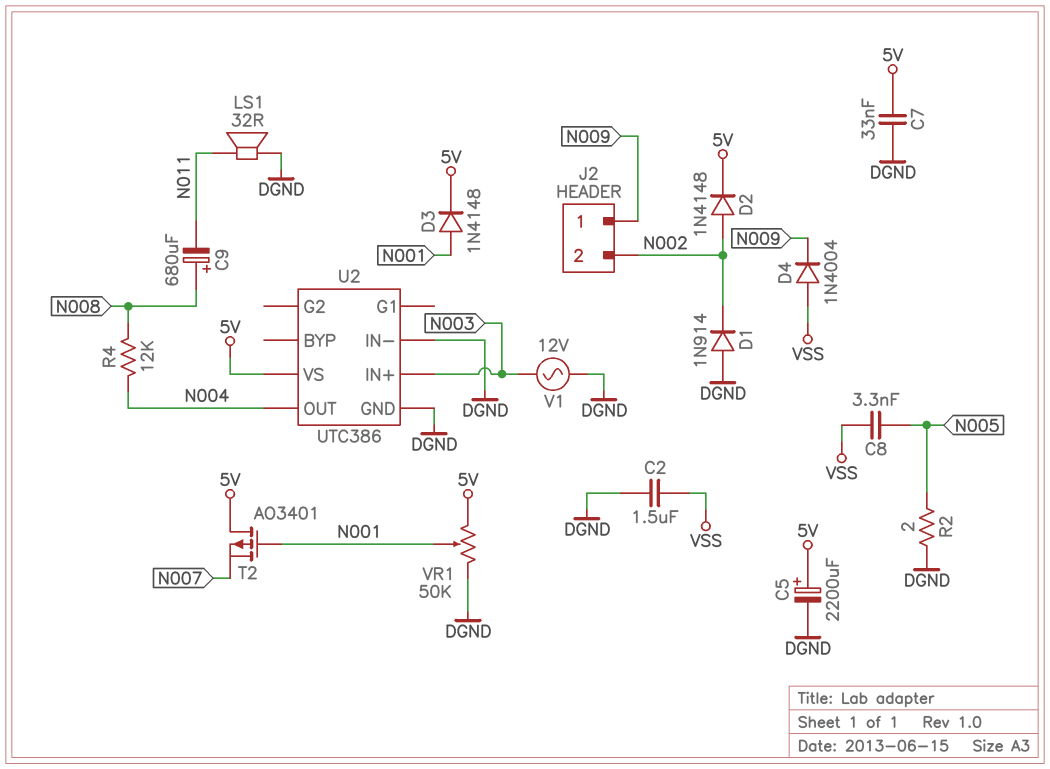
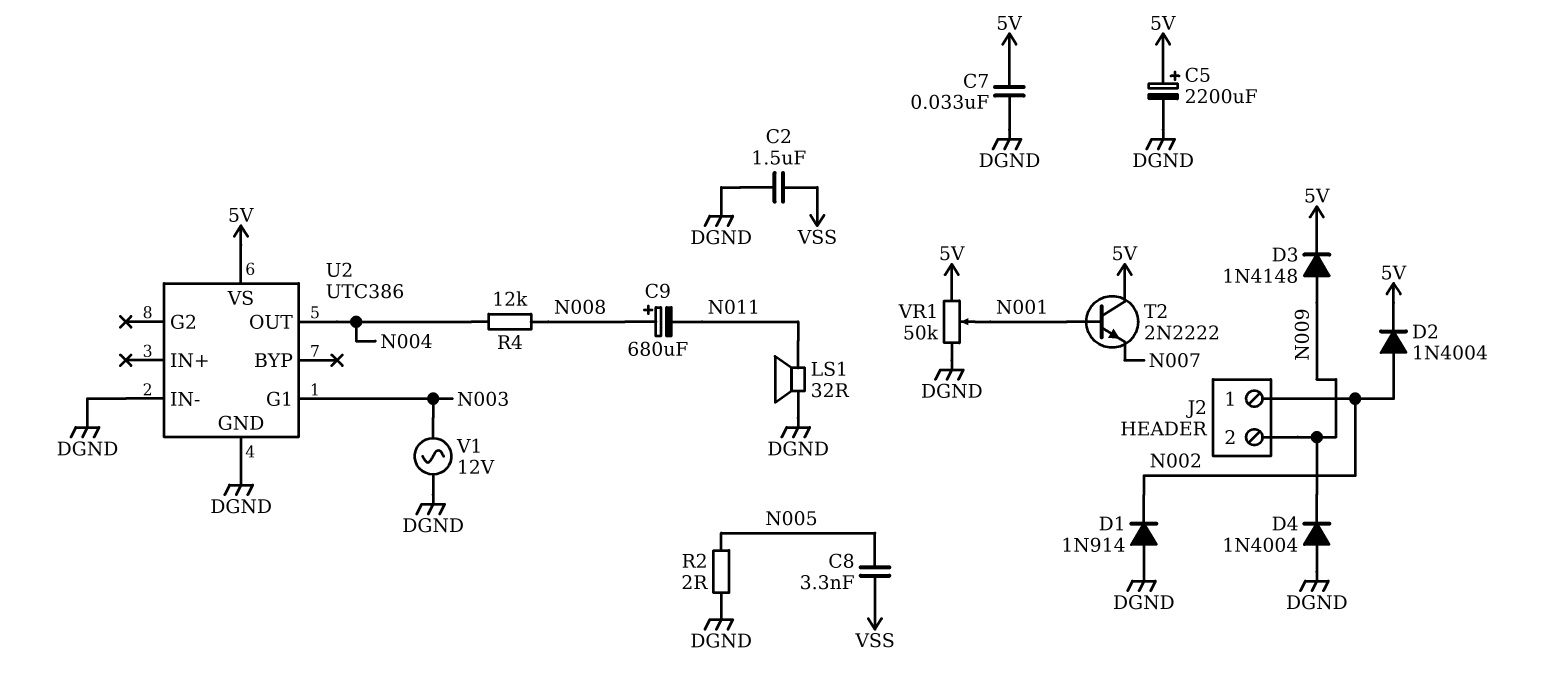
D2: diode 1N4148 (A N002, K 5V) -> diode 1N4004 (A N002, K 5V)
D3: diode 1N4148 (A N001, K 5V) -> diode 1N4148 (A N009, K 5V)
D4: diode 1N4004 (A VSS, K N009) -> diode 1N4004 (A DGND, K N009)
J2 pin 1: N009 -> N002
J2 pin 2: N002 -> N009
T2: PMOS AO3401 (G N001, D 5V, S N007) -> NPN 2N2222 (B N001, C 5V, E N007)
U2 pin G1: none -> N003
U2 pin IN+: N003 -> none

